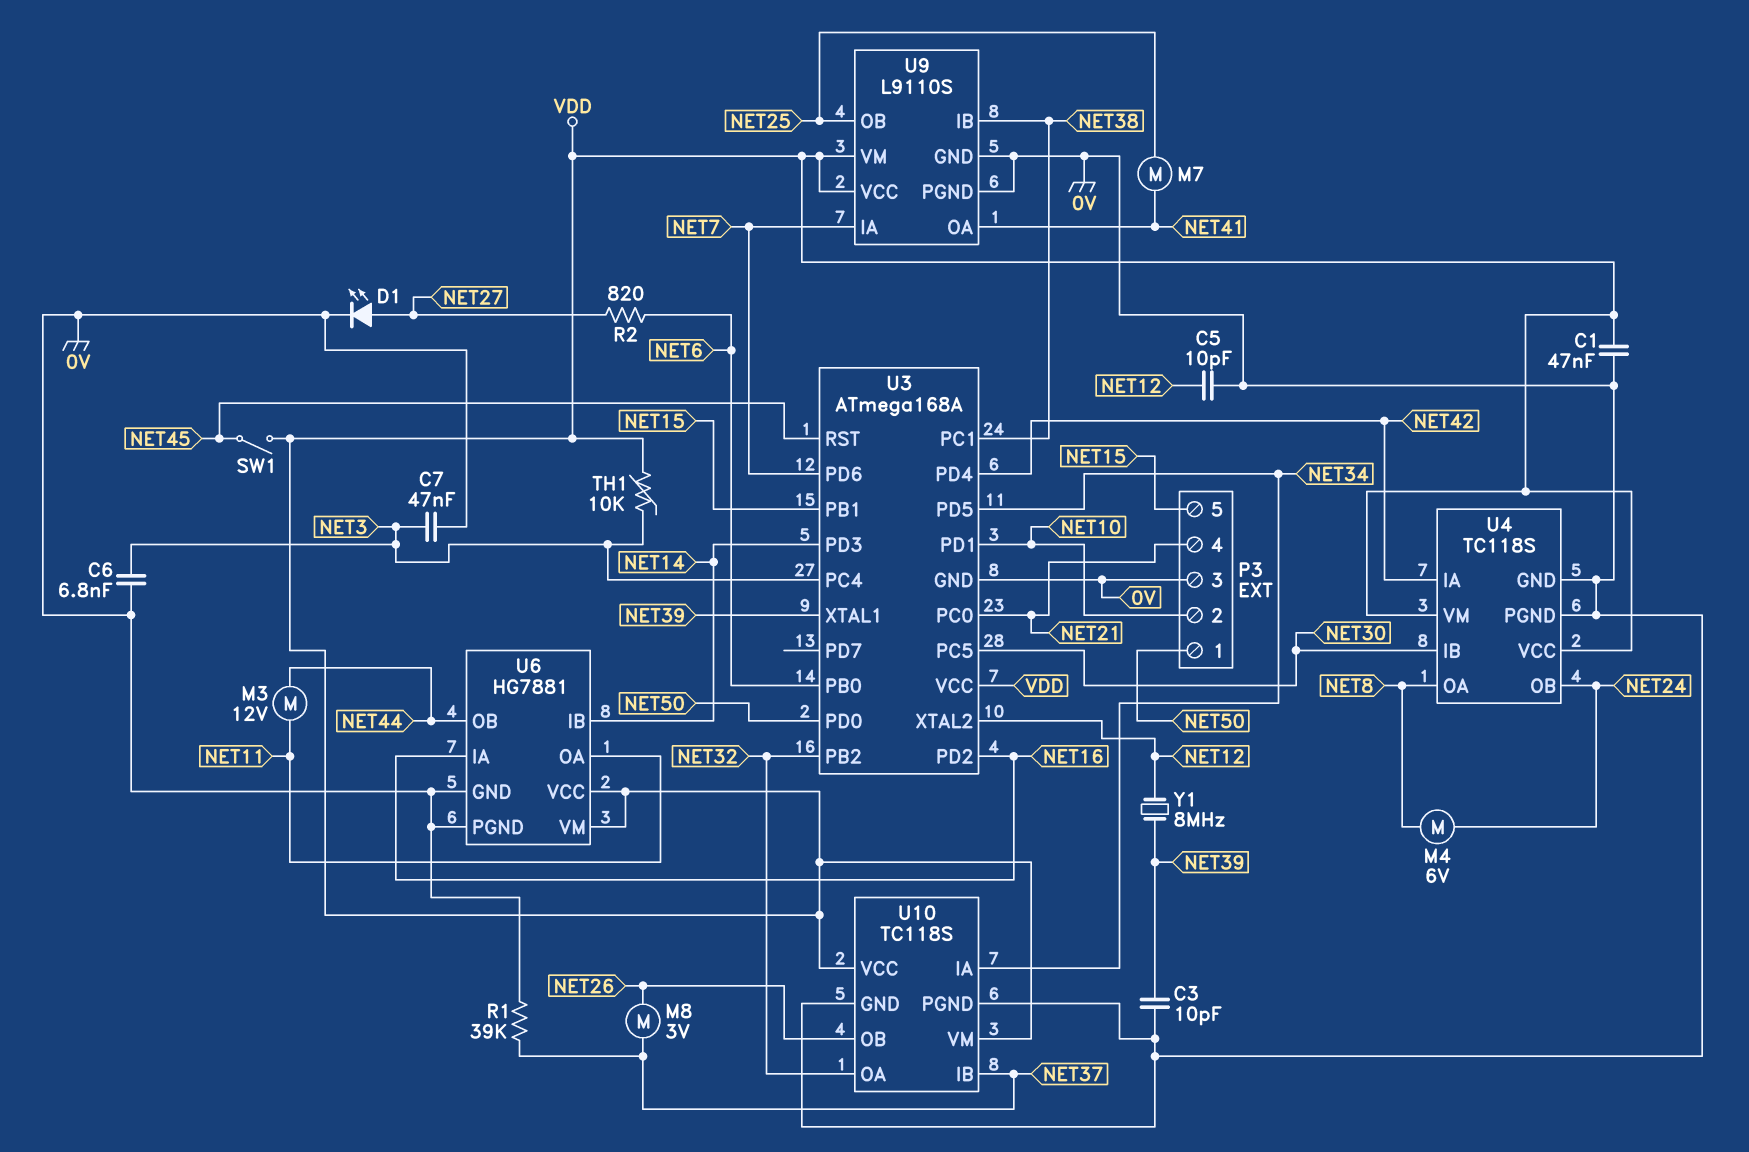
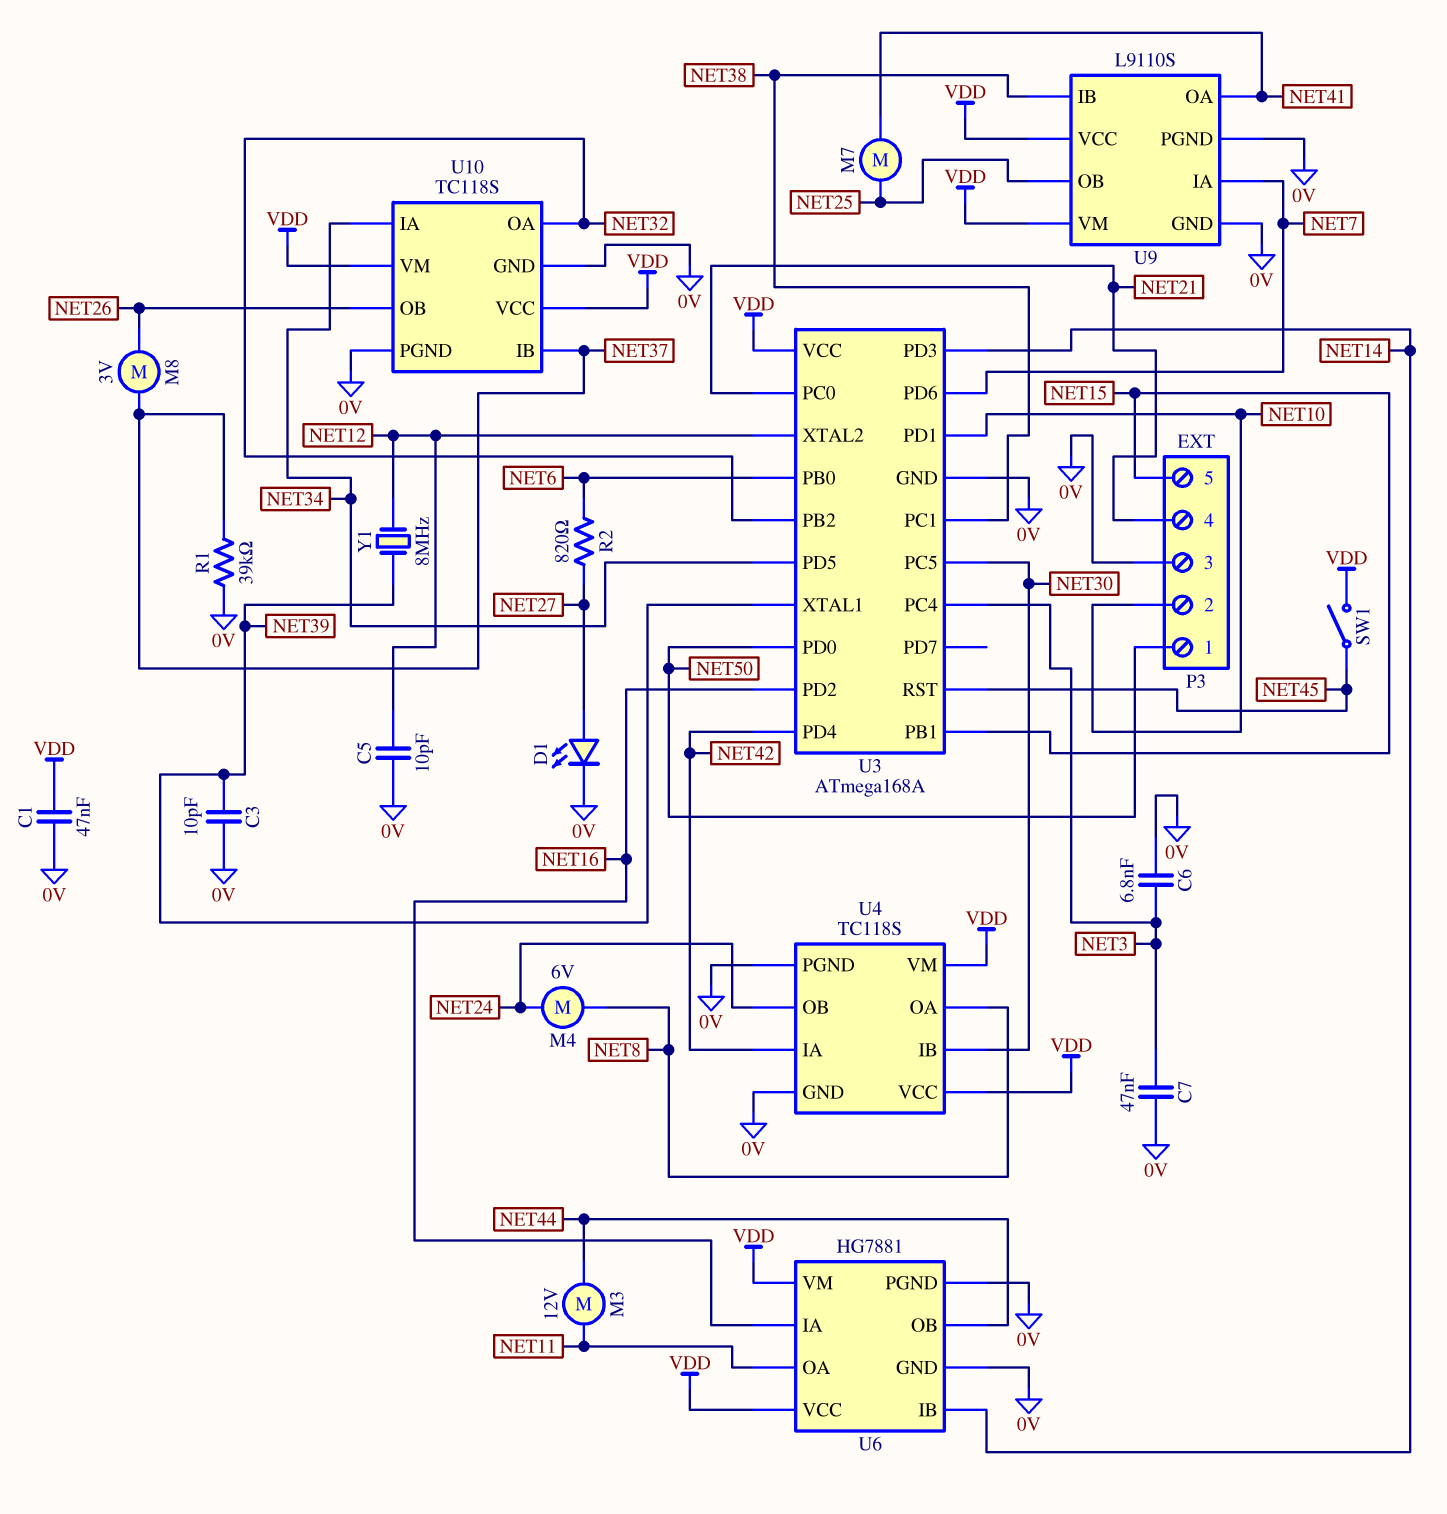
TH1: 10k (NET3, VDD) -> none

